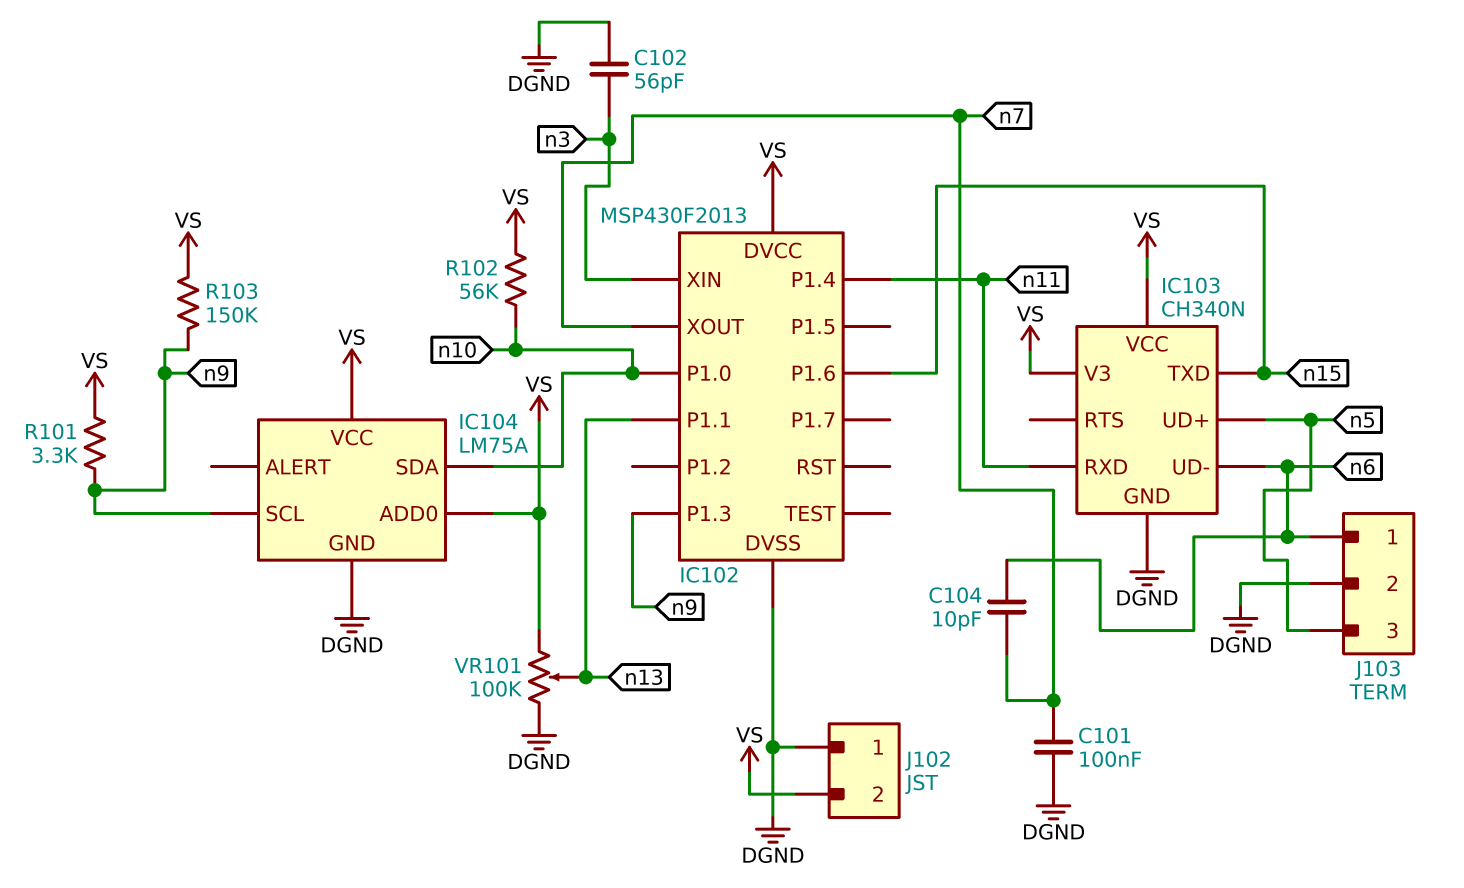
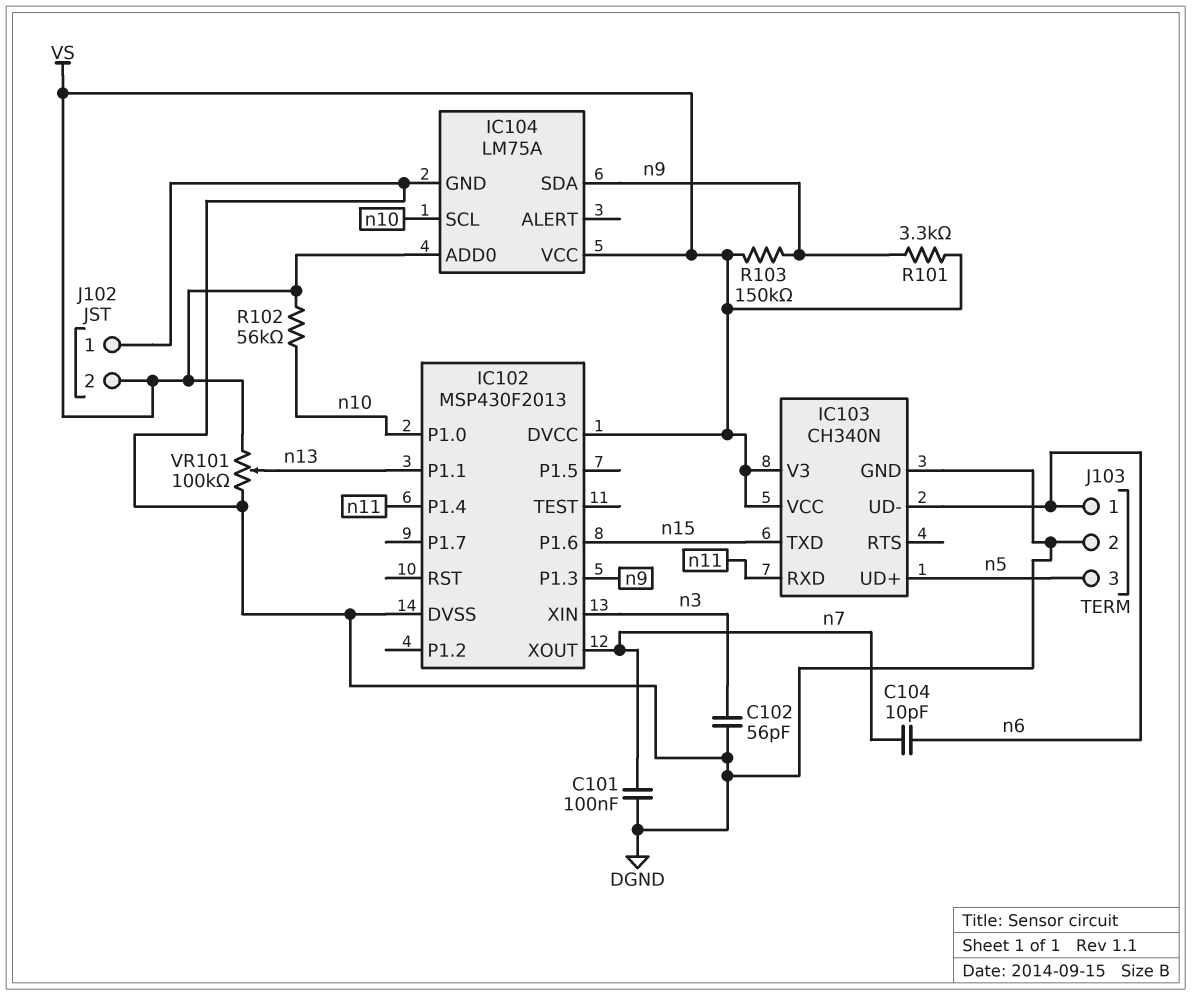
IC104 pin SCL: n9 -> n10
IC104 pin SDA: n10 -> n9

